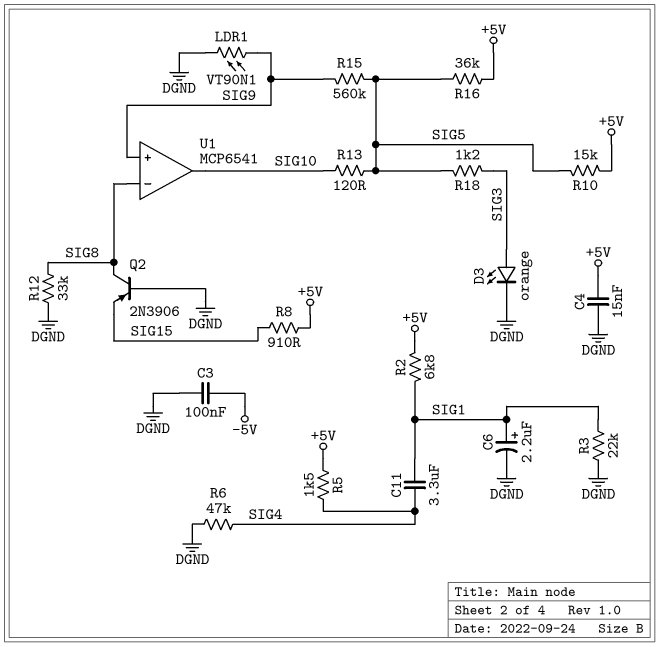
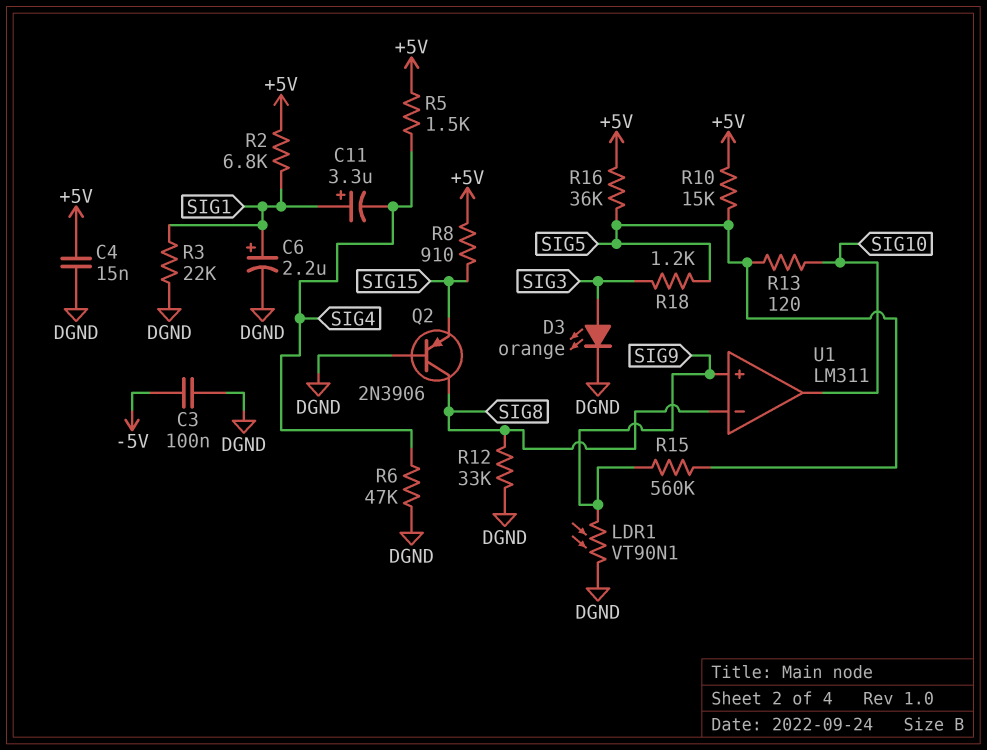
C11: 3.3uF (SIG1, SIG4) -> 3.3uF (plus SIG1, minus SIG4)
U1: MCP6541 -> LM311

